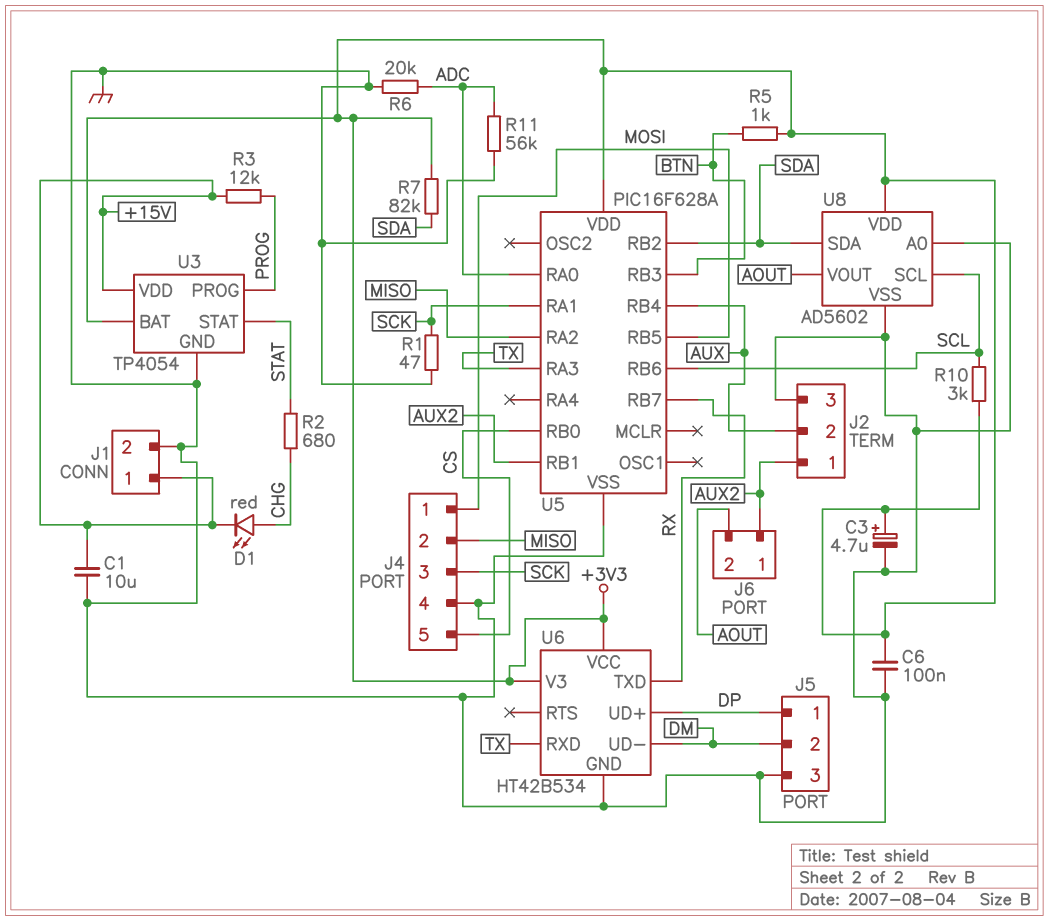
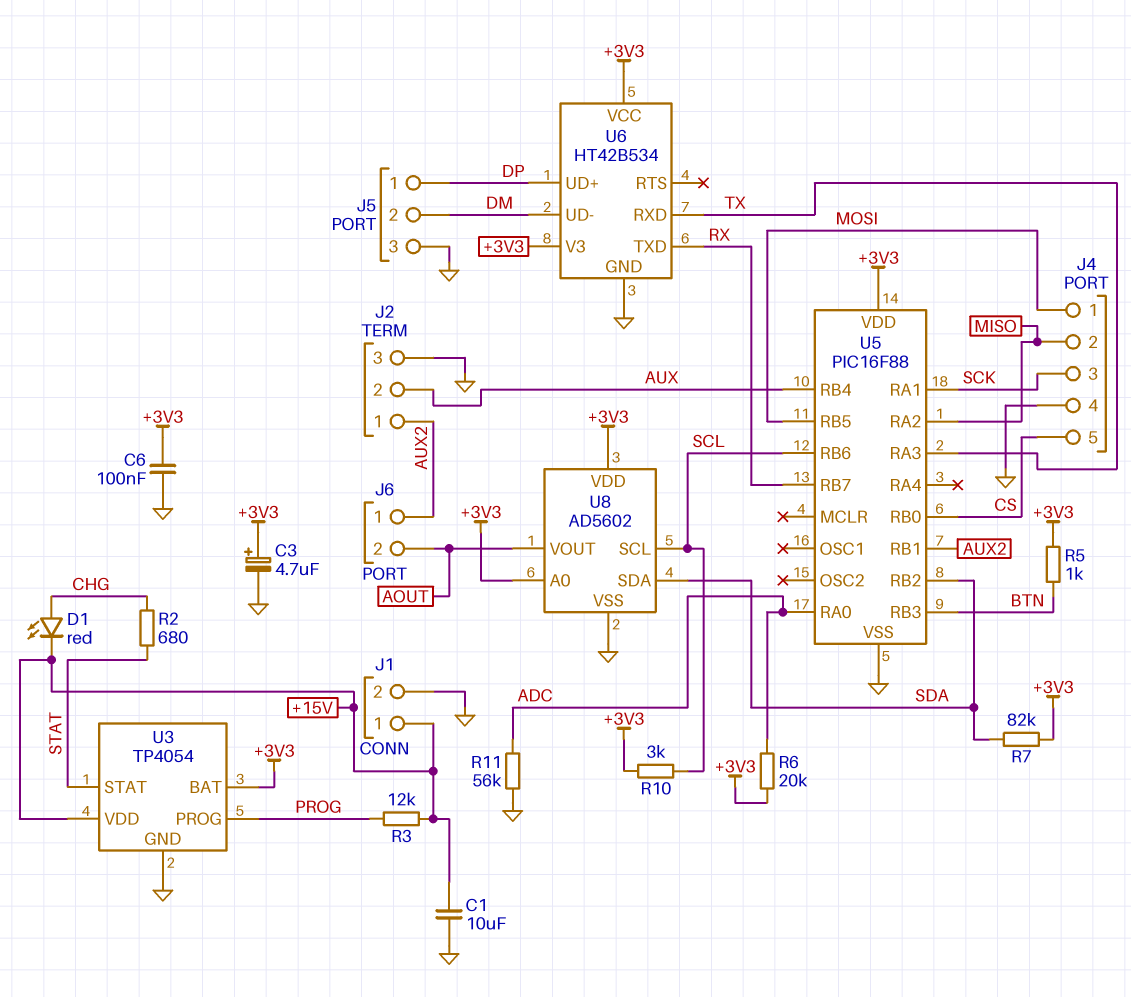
R1: 47 (GND, SCK) -> none
R6: 20k (ADC, GND) -> 20k (+3V3, ADC)
U5: PIC16F628A -> PIC16F88
U8 pin A0: GND -> +3V3

